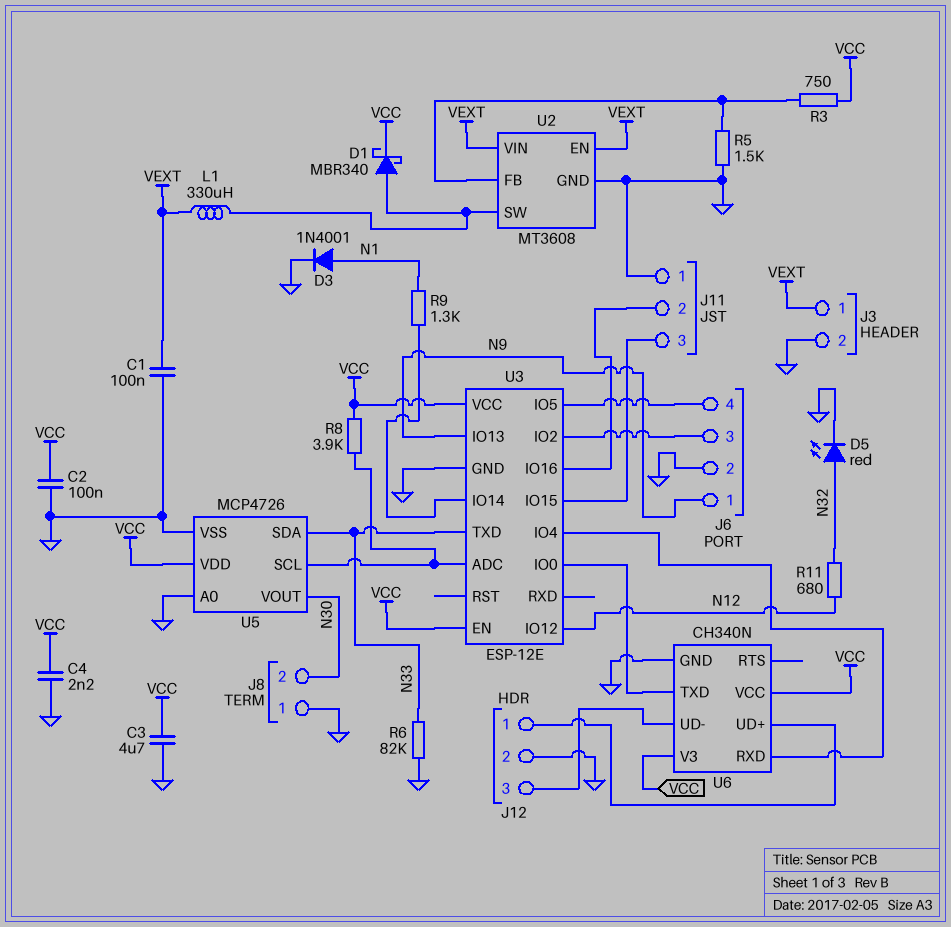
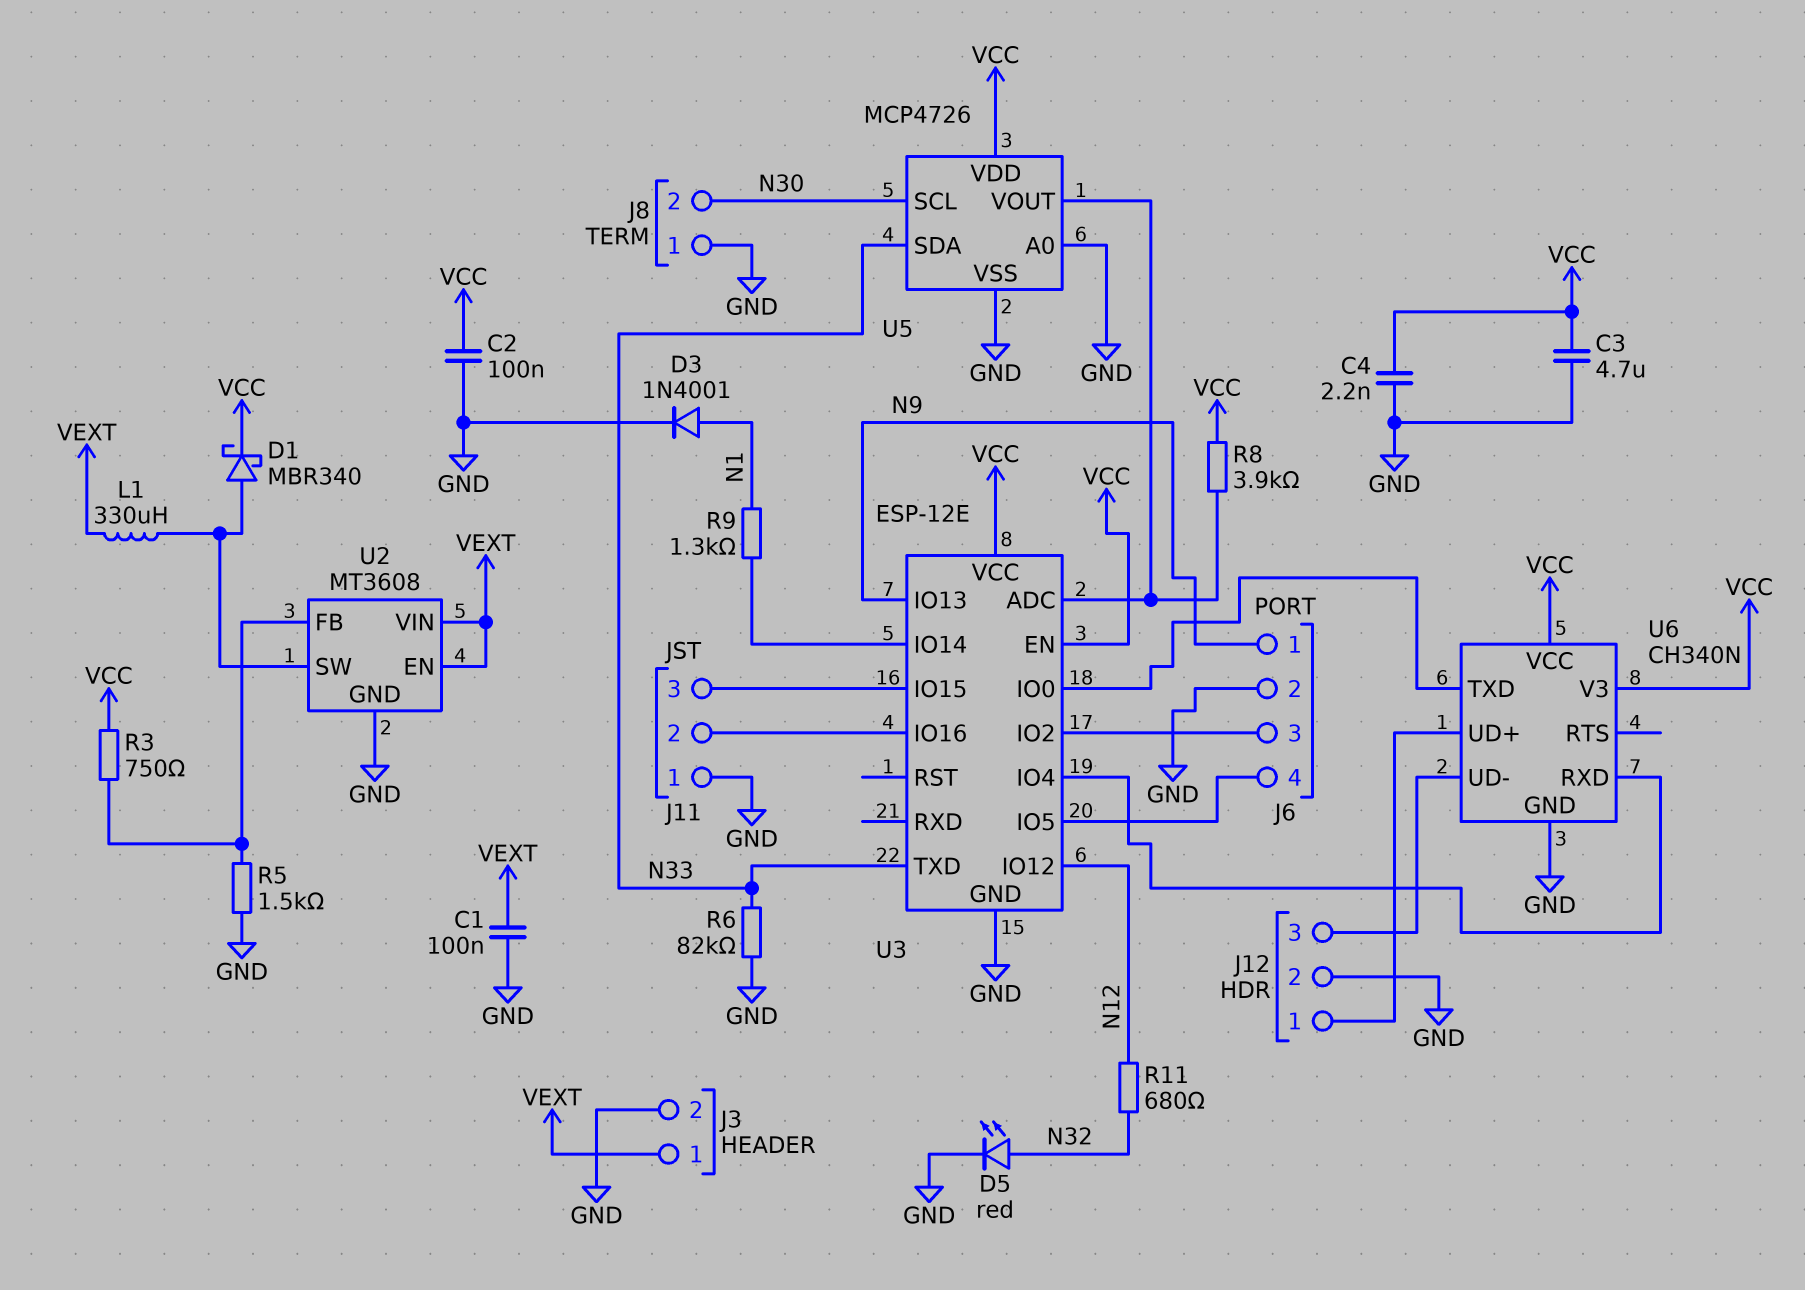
U5 pin SCL: U3/ADC -> N30
U5 pin VOUT: N30 -> U3/ADC

